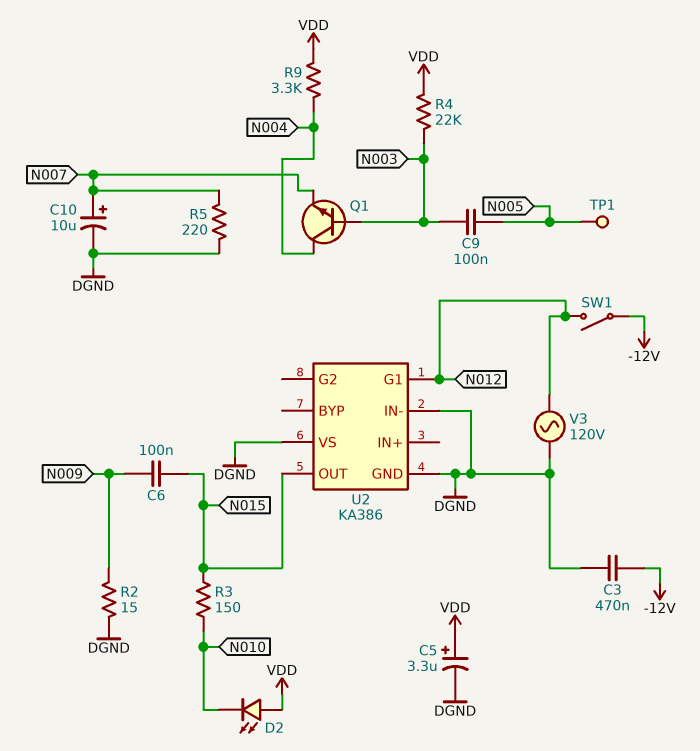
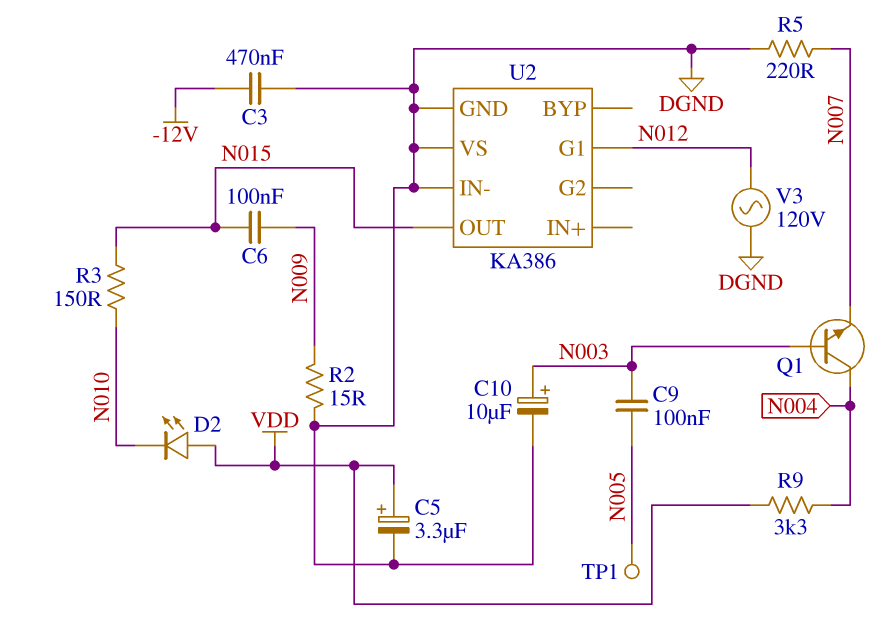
C10: 10uF (plus N007, minus DGND) -> 10uF (plus N003, minus DGND)
R4: 22k (N003, VDD) -> none
SW1: switch (-12V, N012) -> none

